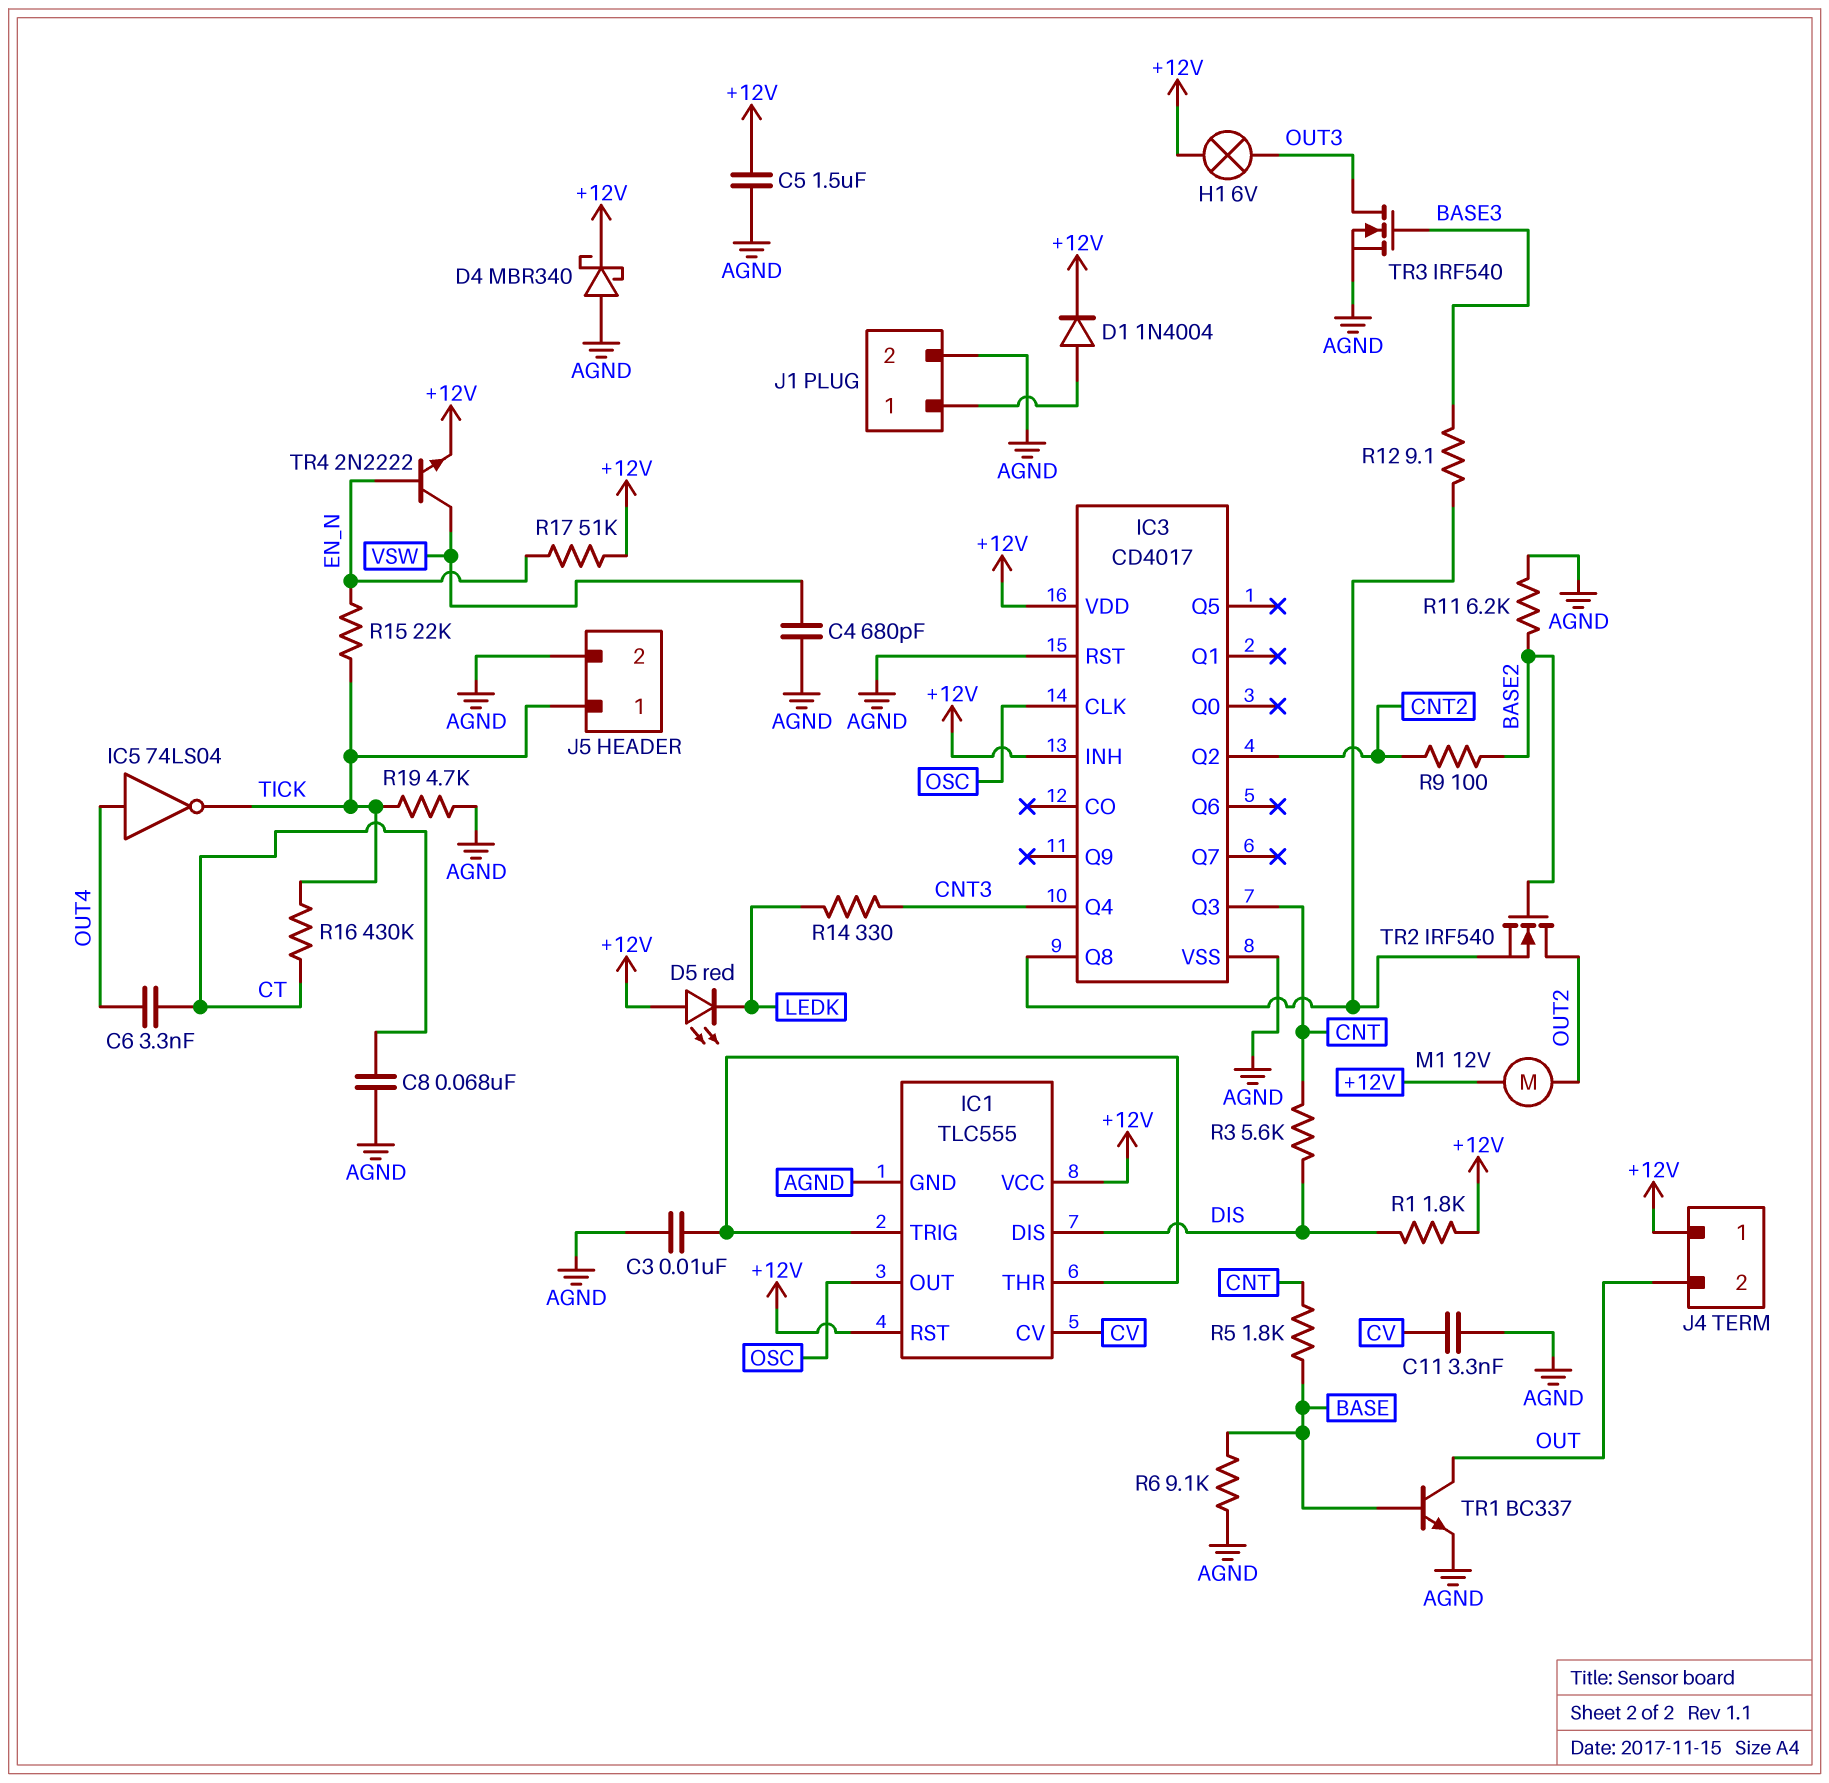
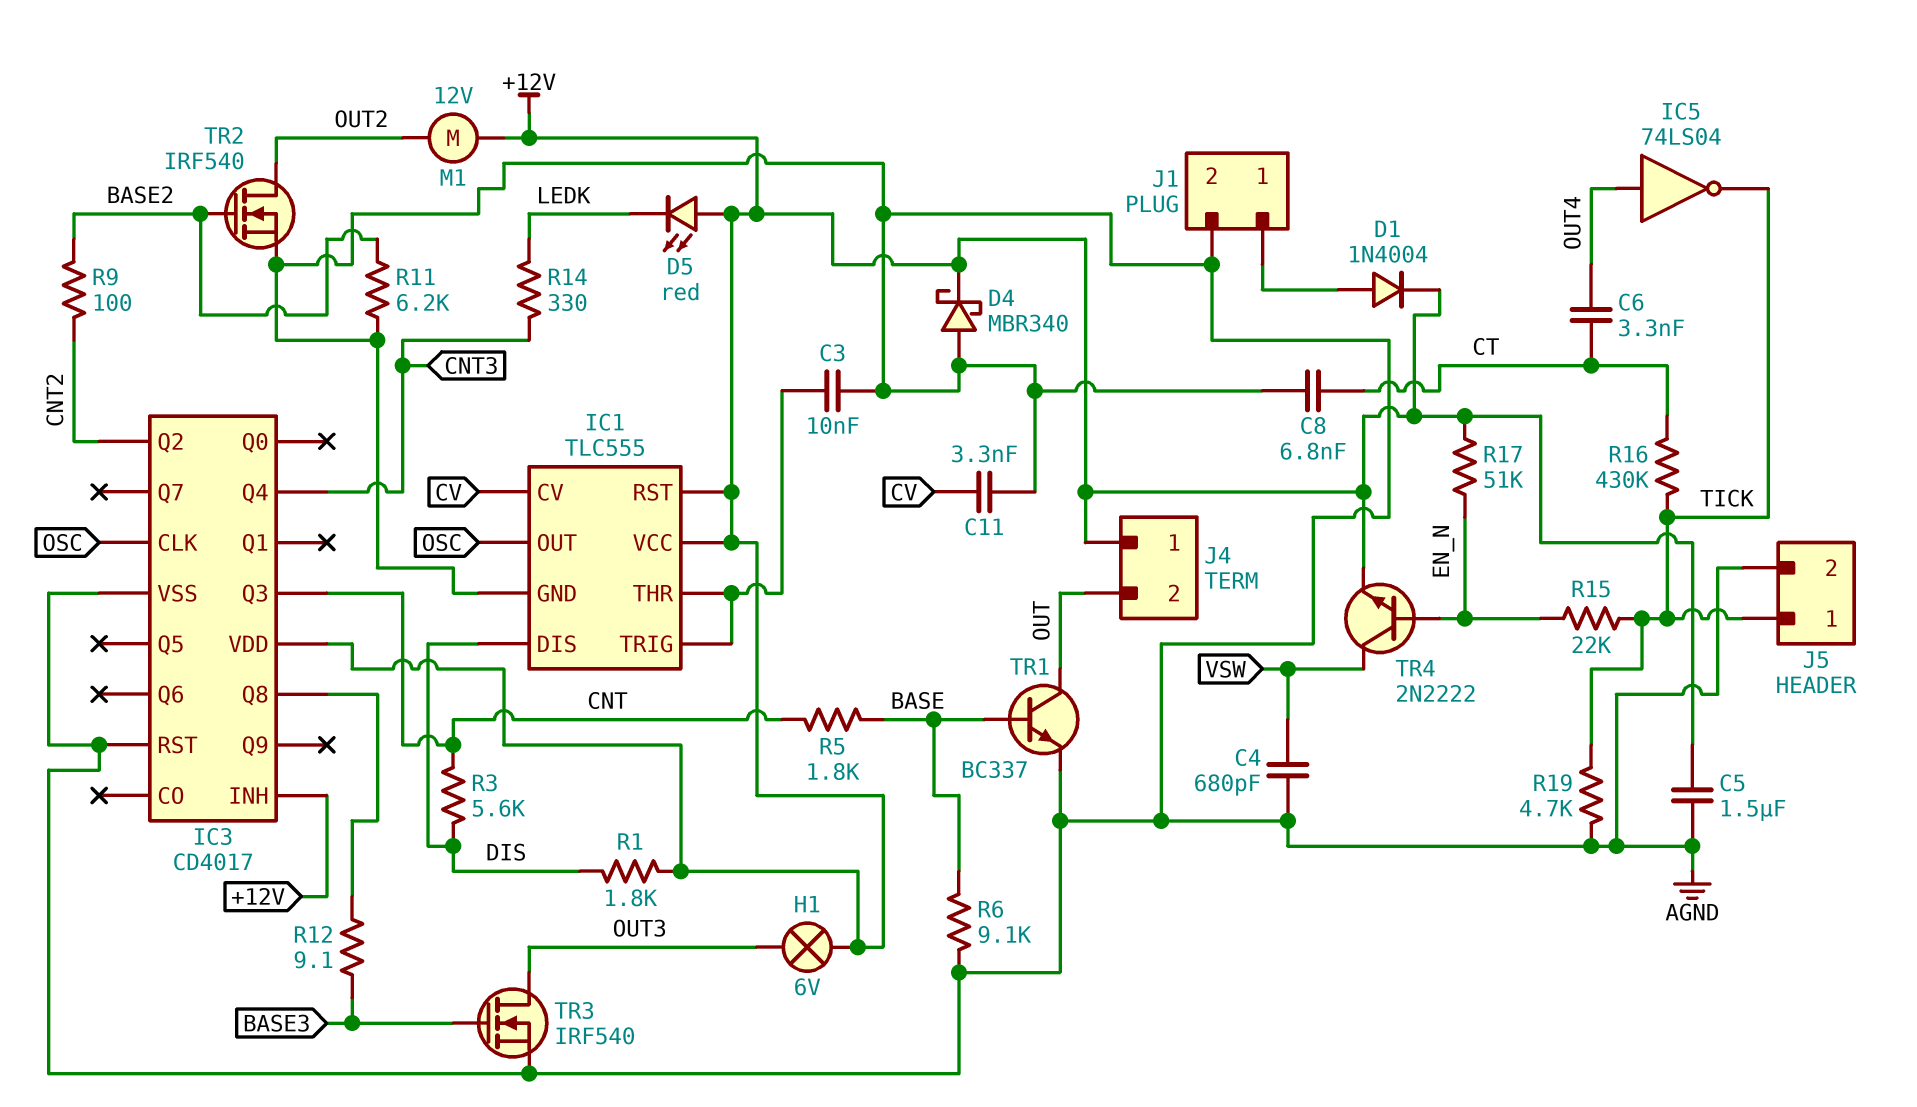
C8: 68nF (AGND, CT) -> 6.8nF (AGND, CT)
TR2: NMOS IRF540 (G BASE2, D OUT2, S IC3/Q8) -> NMOS IRF540 (G BASE2, D OUT2, S AGND)

